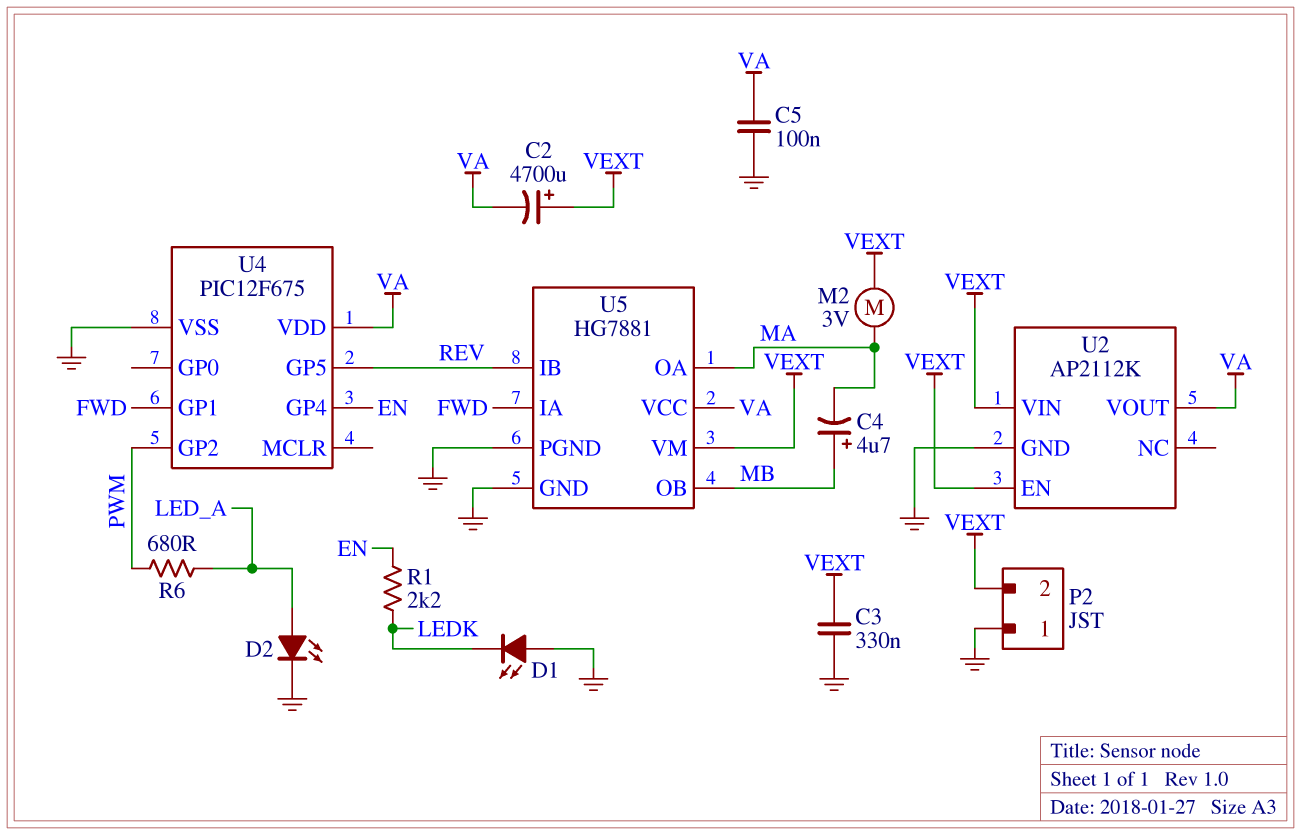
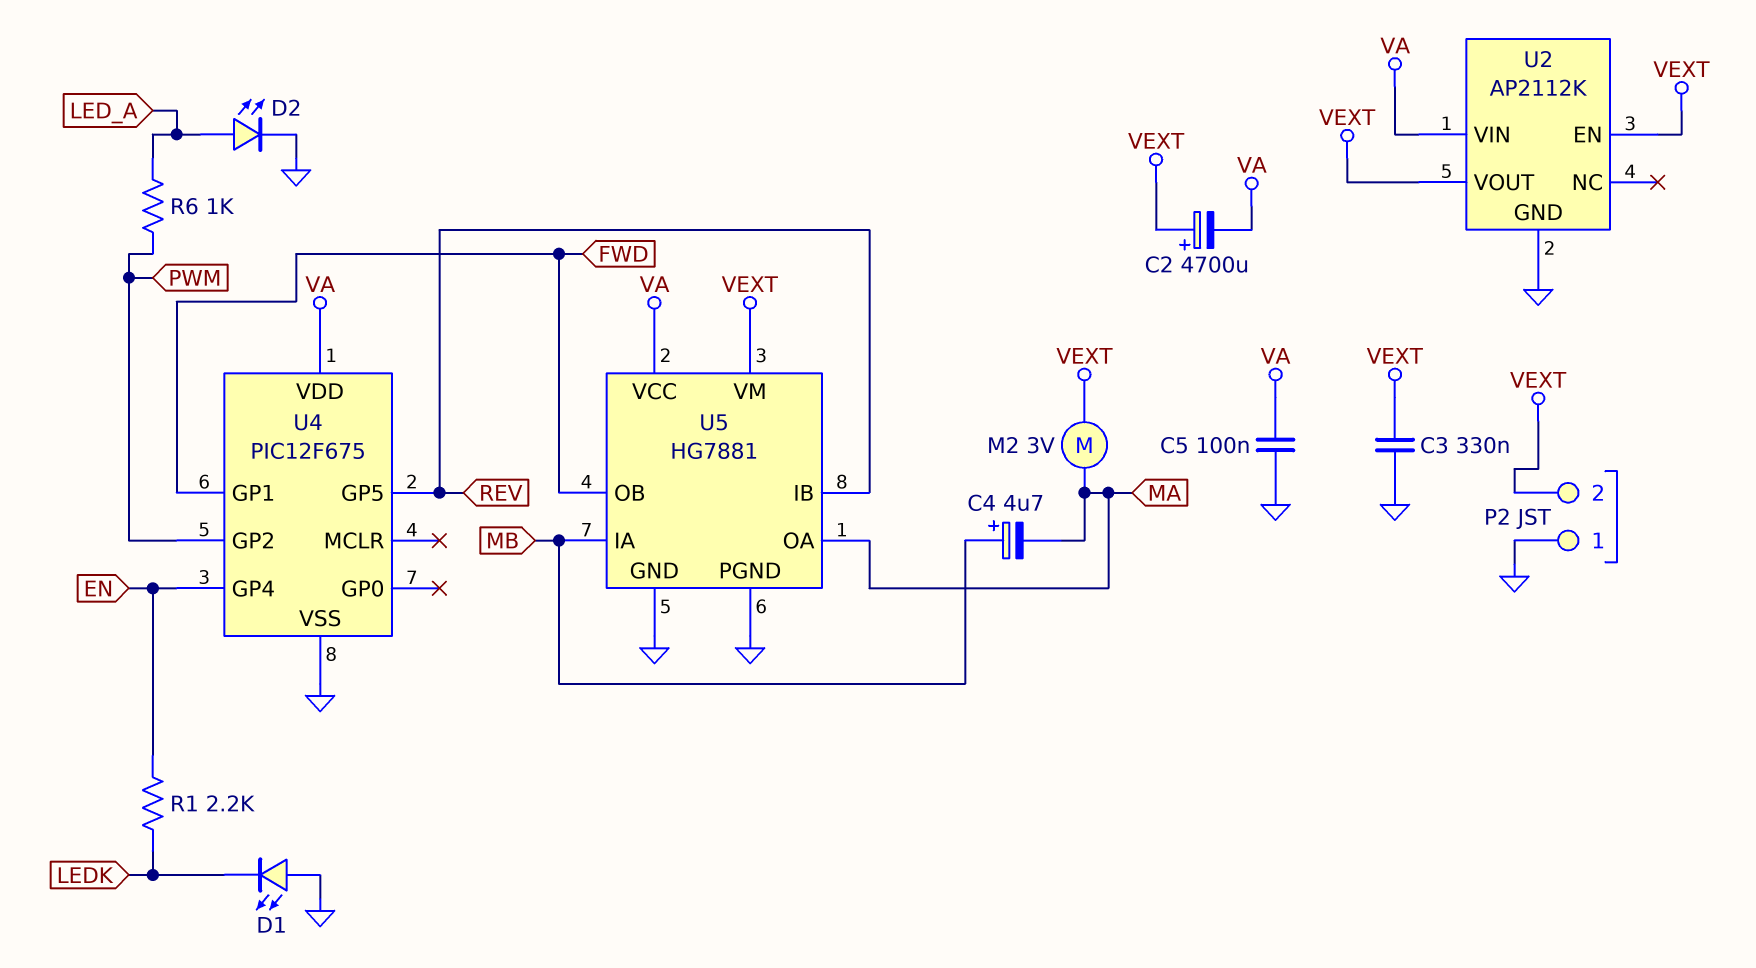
R6: 680 (LED_A, PWM) -> 1k (LED_A, PWM)
U2 pin VIN: VEXT -> VA
U2 pin VOUT: VA -> VEXT
U5 pin IA: FWD -> MB
U5 pin OB: MB -> FWD

